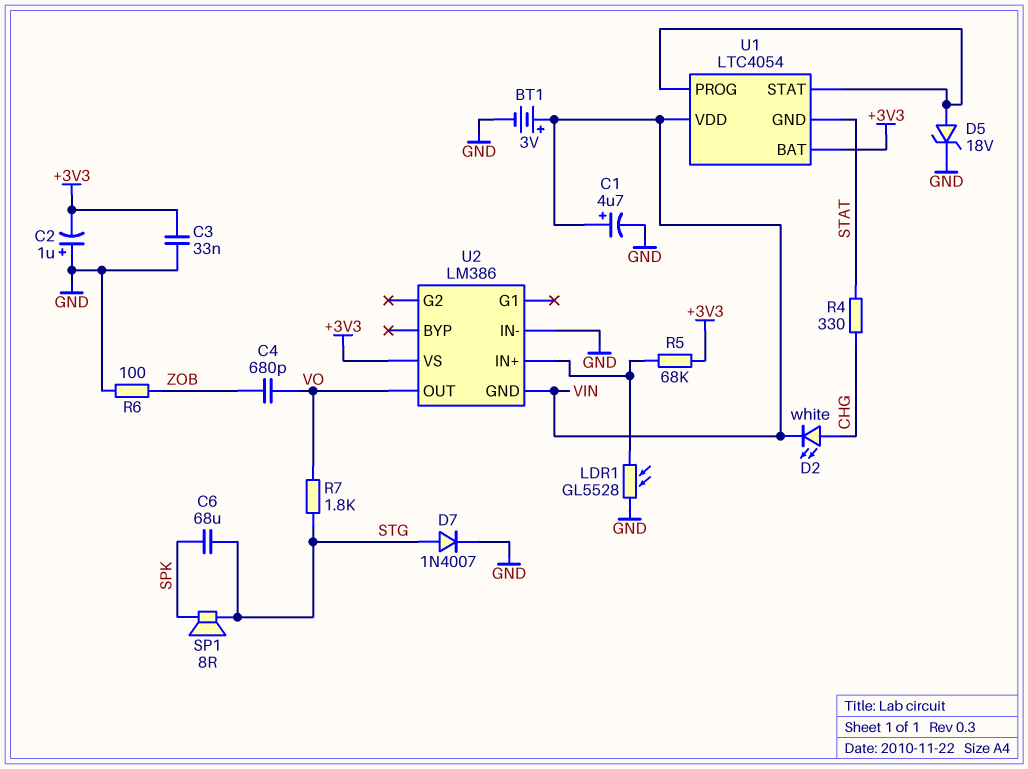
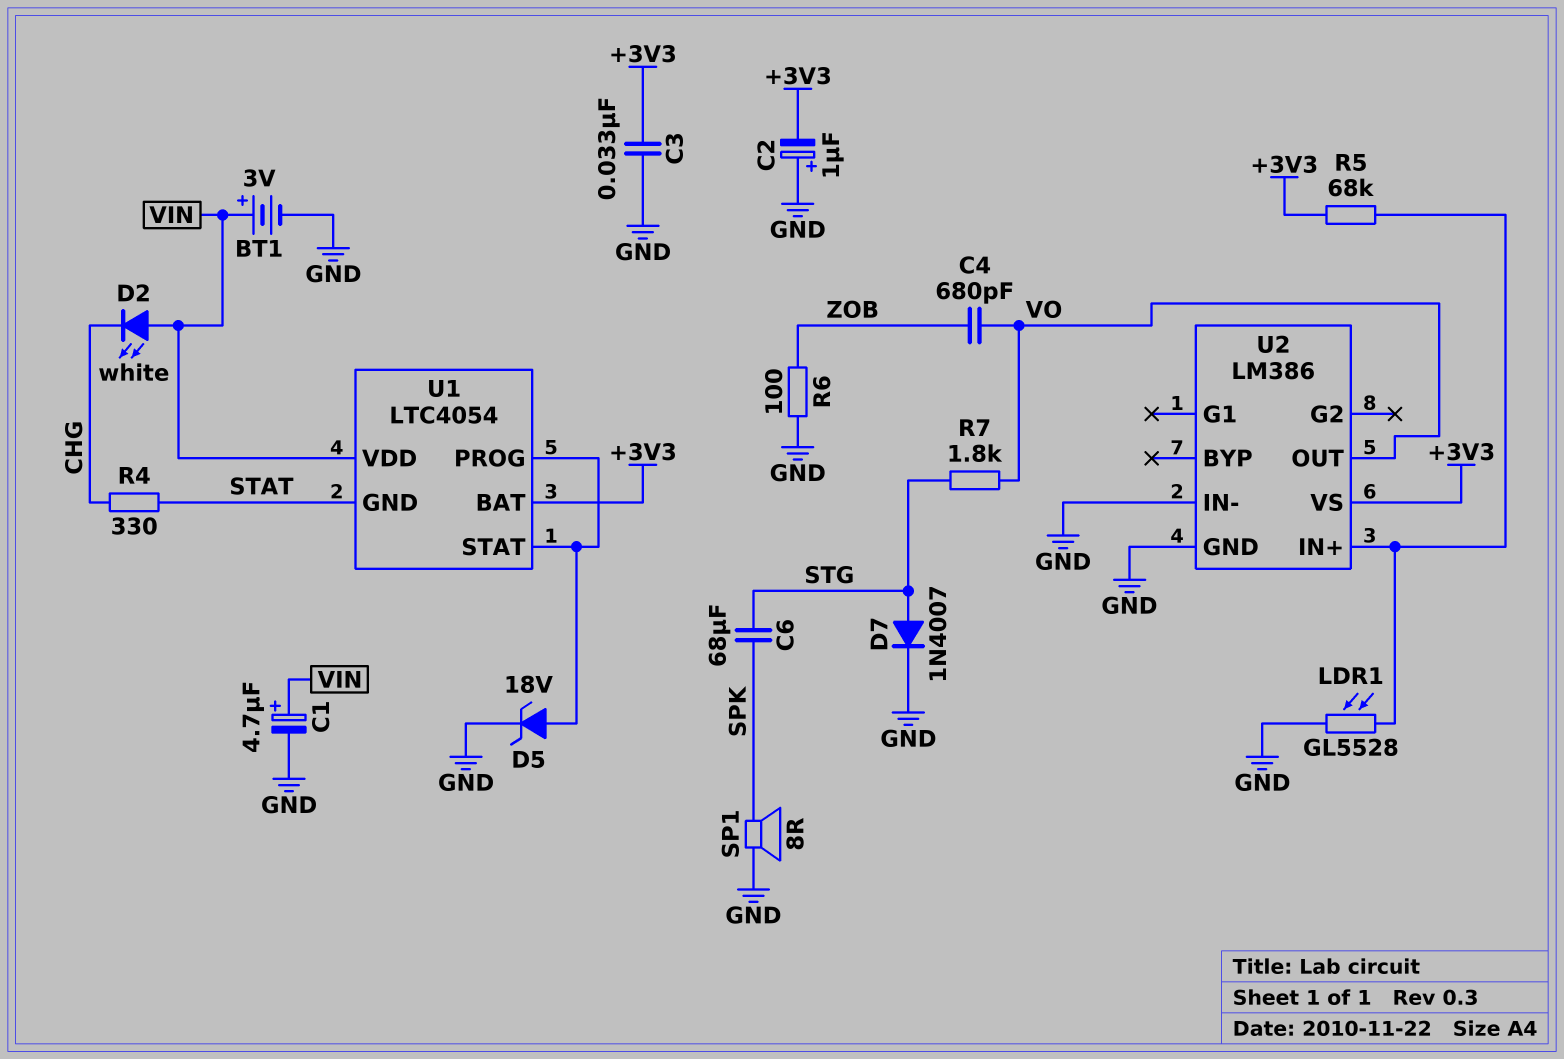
D2: LED white (A CHG, K VIN) -> LED white (A VIN, K CHG)
SP1: speaker 8R (SPK, STG) -> speaker 8R (GND, SPK)
U2 pin GND: VIN -> GND

